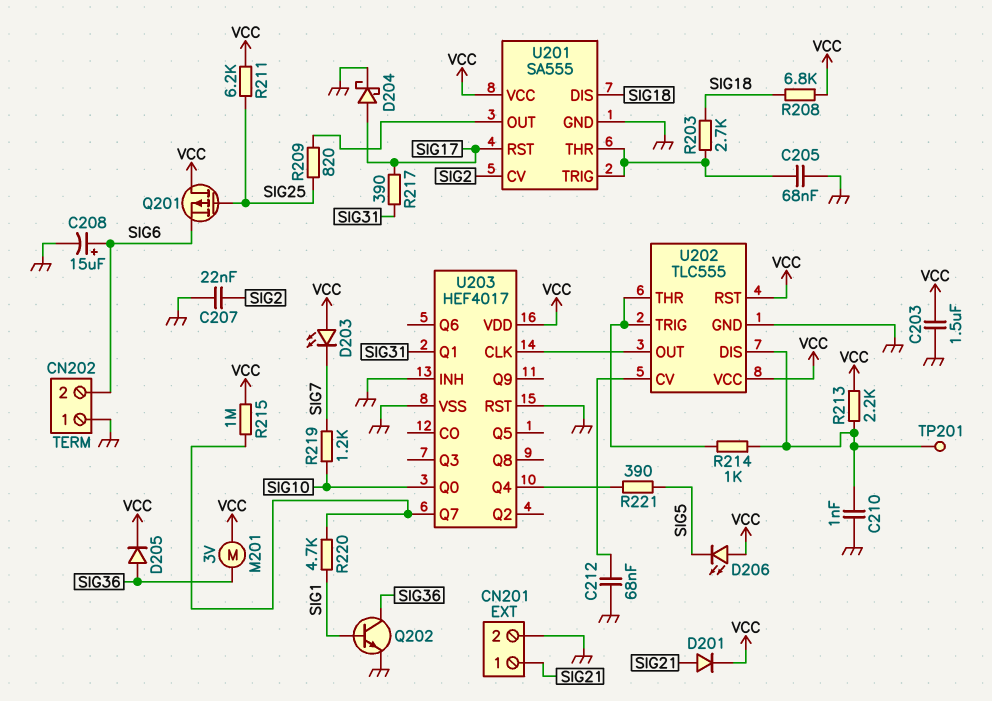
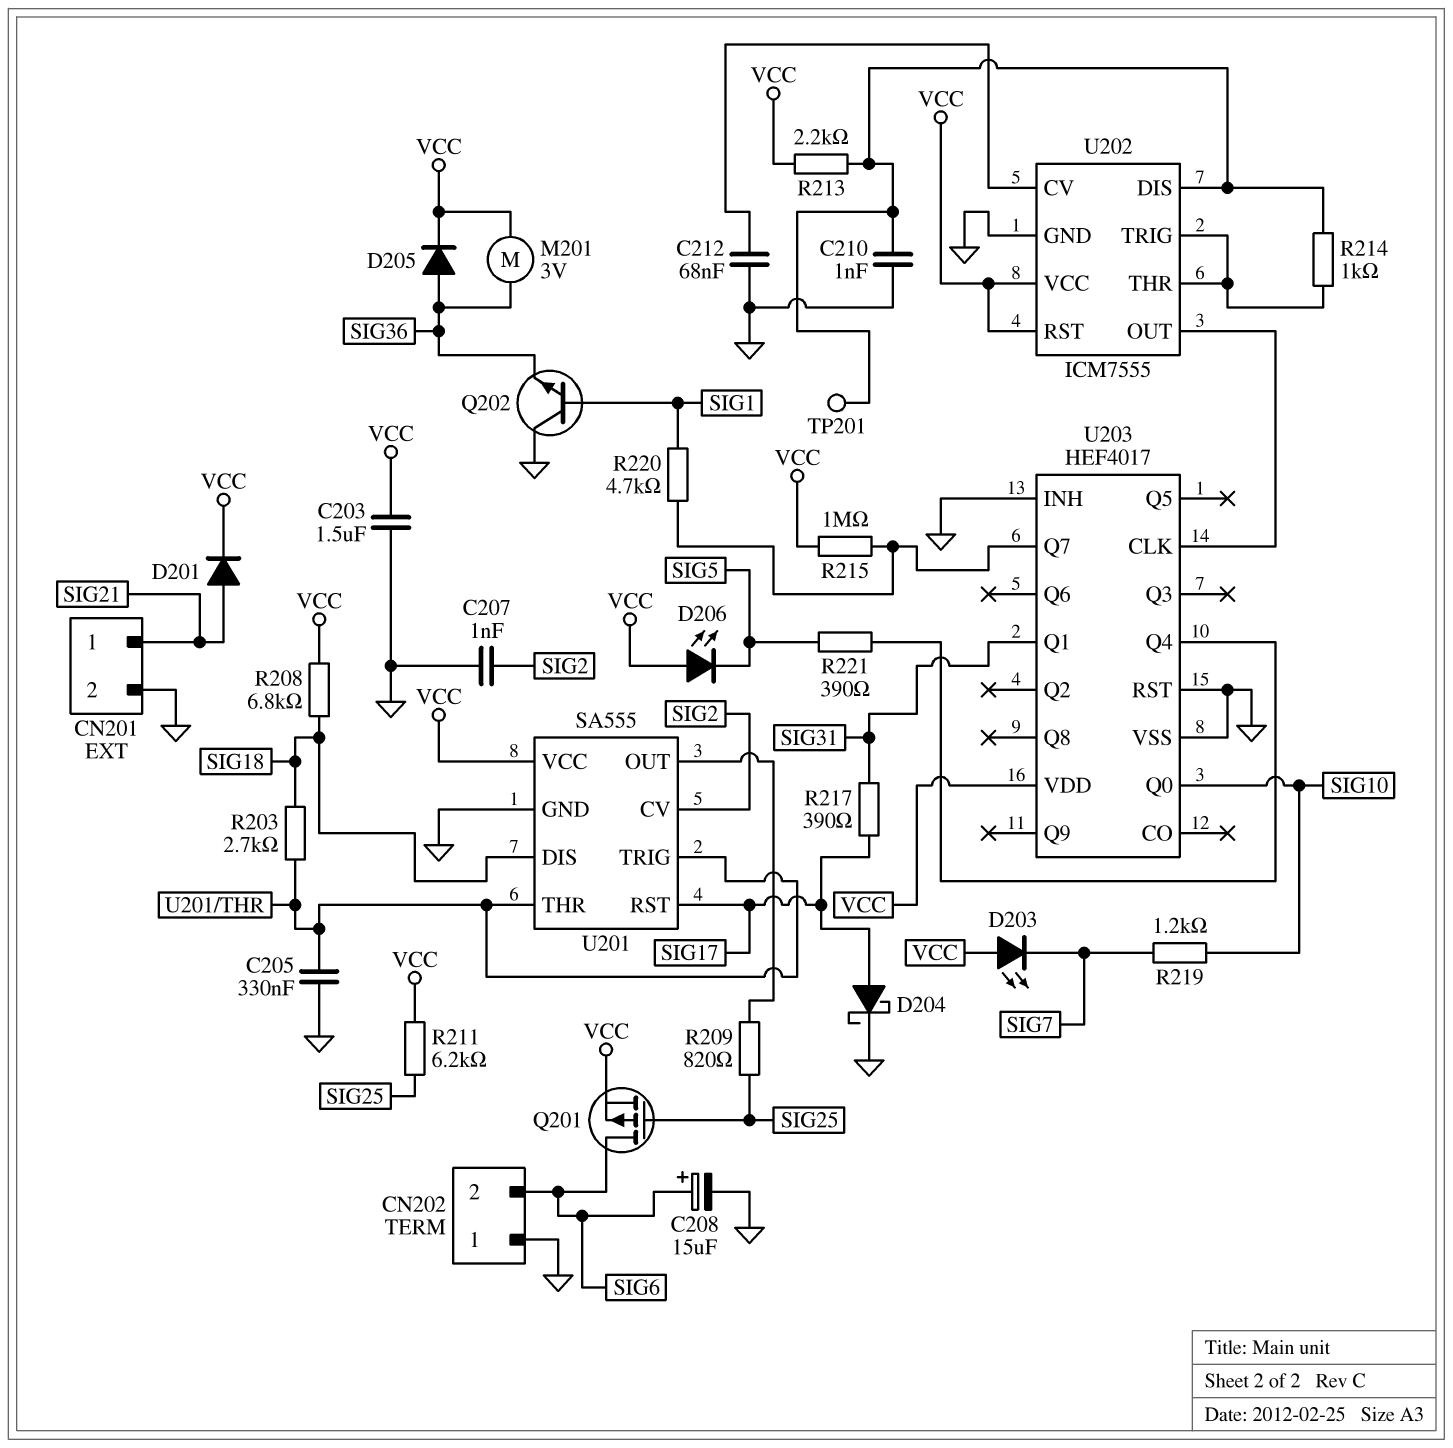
C205: 68nF (GND, U201/THR) -> 330nF (GND, U201/THR)
C207: 22nF (GND, SIG2) -> 1nF (GND, SIG2)
Q201: PMOS (G SIG25, D VCC, S SIG6) -> PMOS (G SIG25, D SIG6, S VCC)
Q202: NPN (B SIG1, C SIG36, E GND) -> NPN (B SIG1, C GND, E SIG36)
U202: TLC555 -> ICM7555

